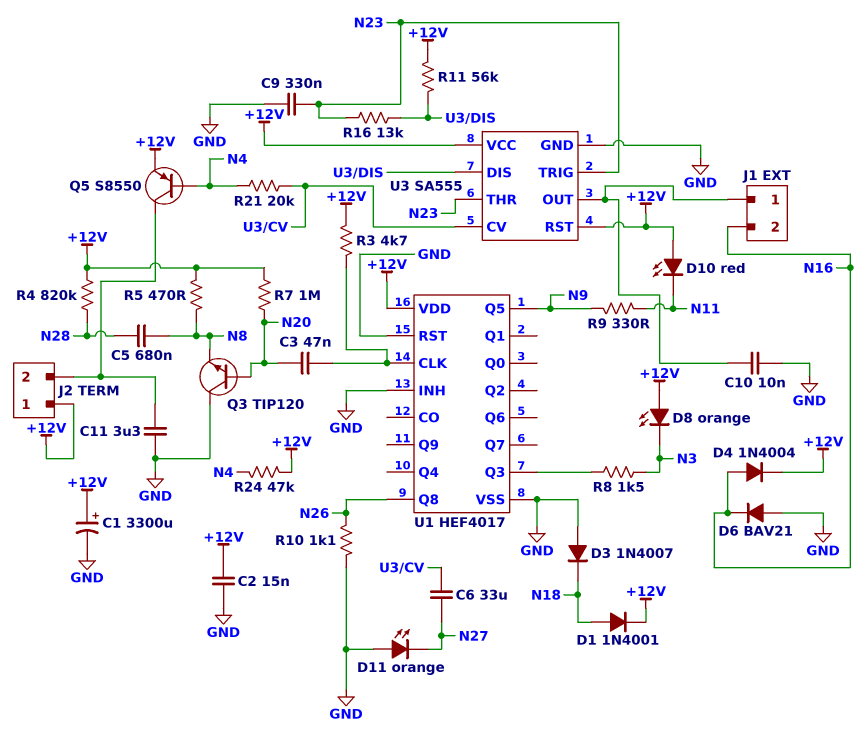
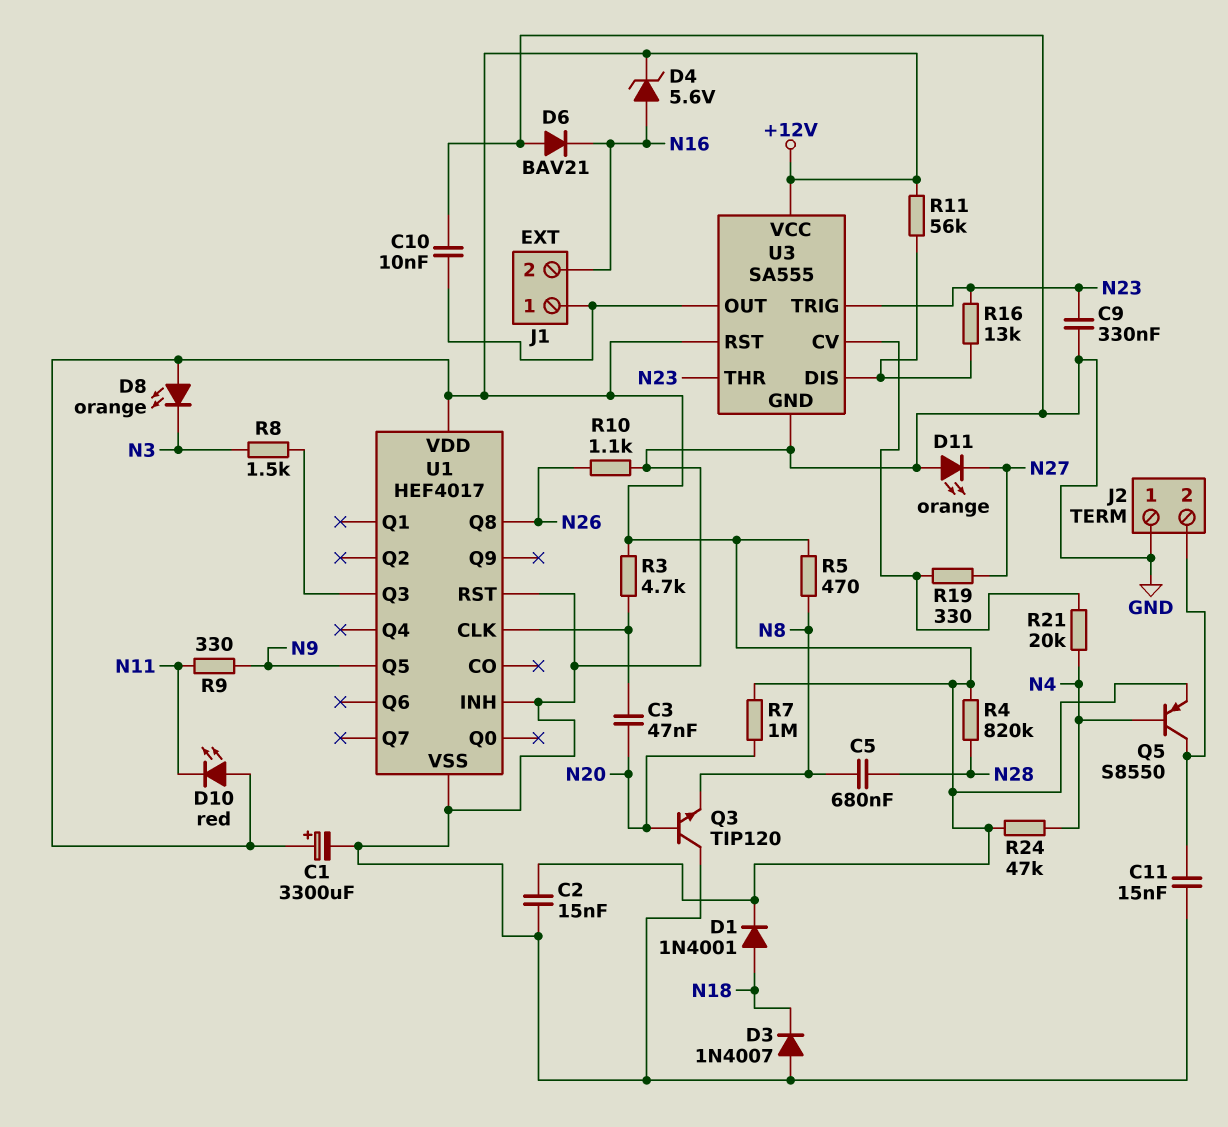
C6: 33uF (N27, U3/CV) -> none
C11: 3.3uF (GND, J2/2) -> 15nF (GND, J2/2)
D4: diode 1N4004 (A N16, K +12V) -> zener 5.6V (A N16, K +12V)
J2 pin 1: +12V -> GND
R19: none -> 330 (N27, U3/CV)

